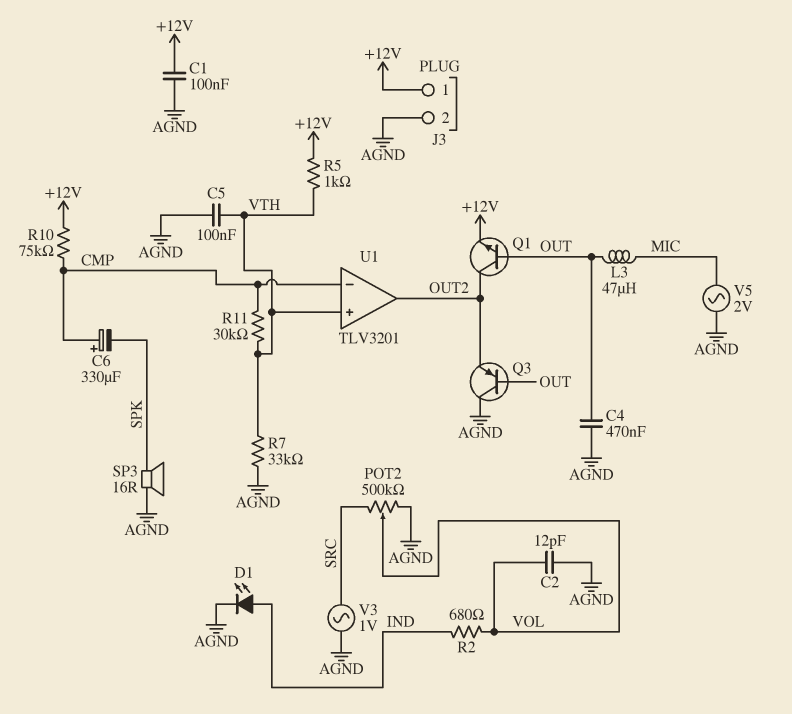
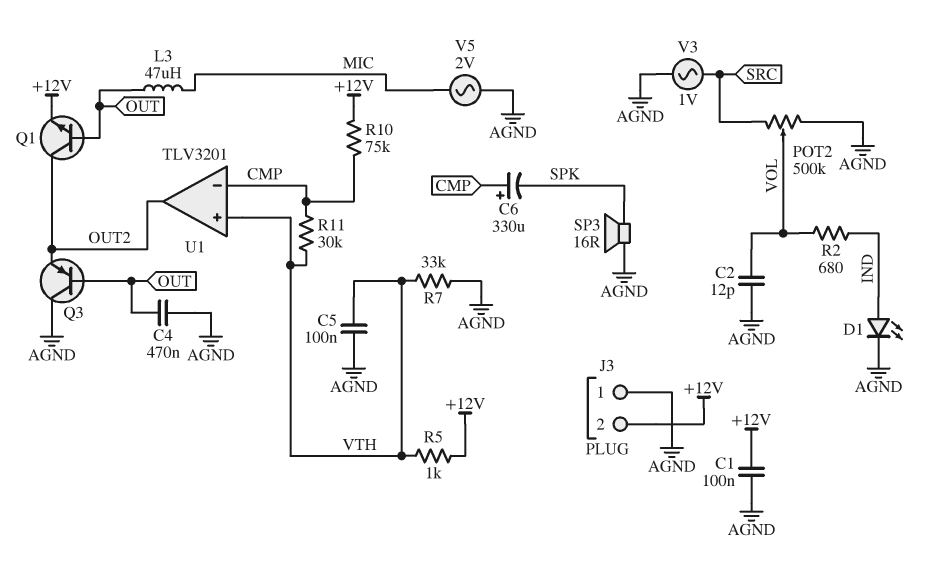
J3 pin 1: +12V -> AGND
J3 pin 2: AGND -> +12V

